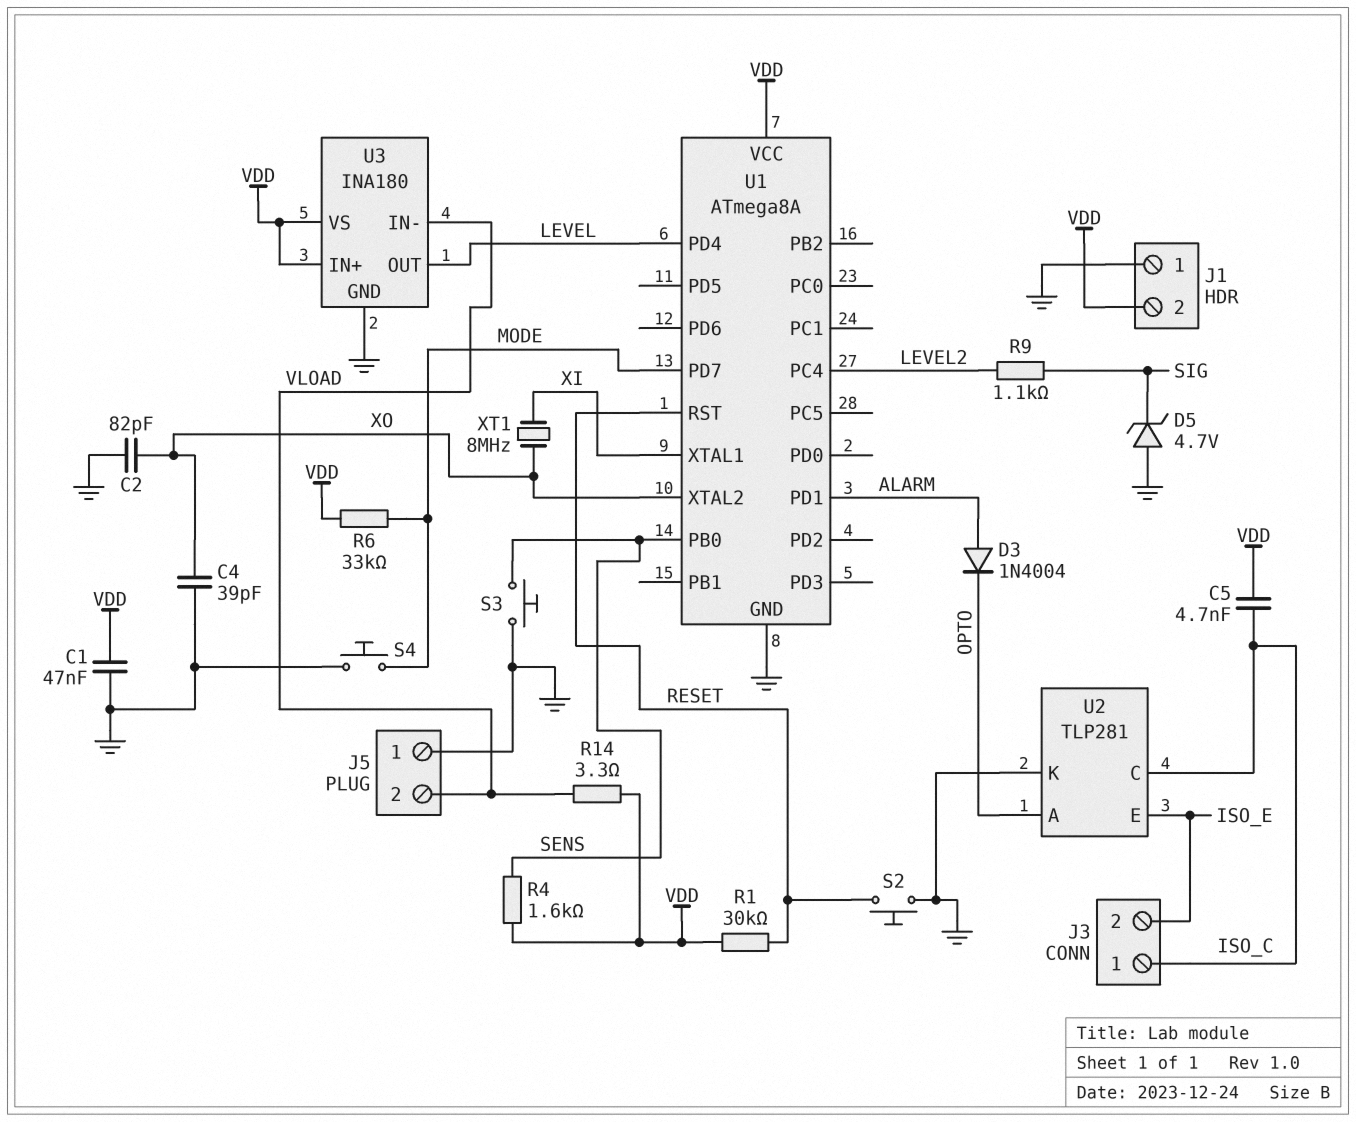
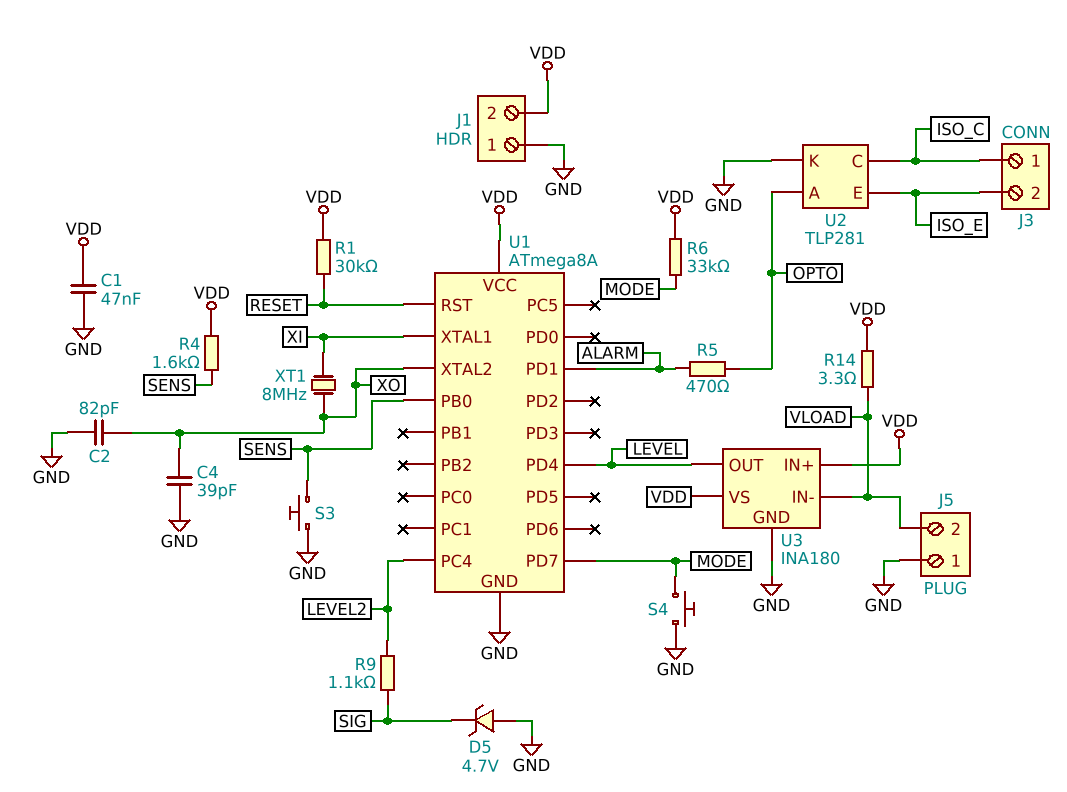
C5: 4.7nF (ISO_C, VDD) -> none
D3: diode 1N4004 (A ALARM, K OPTO) -> none
R5: none -> 470 (ALARM, OPTO)
S2: button (GND, RESET) -> none

